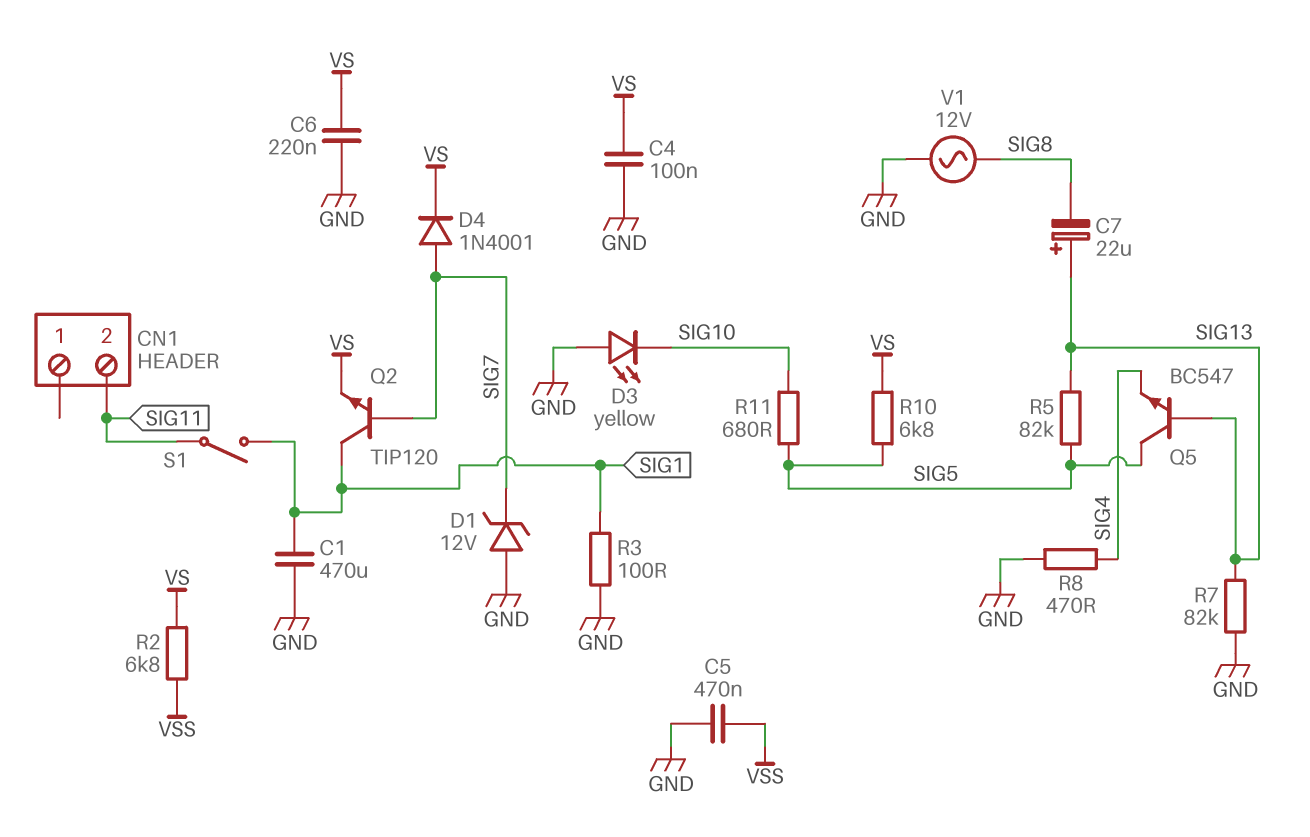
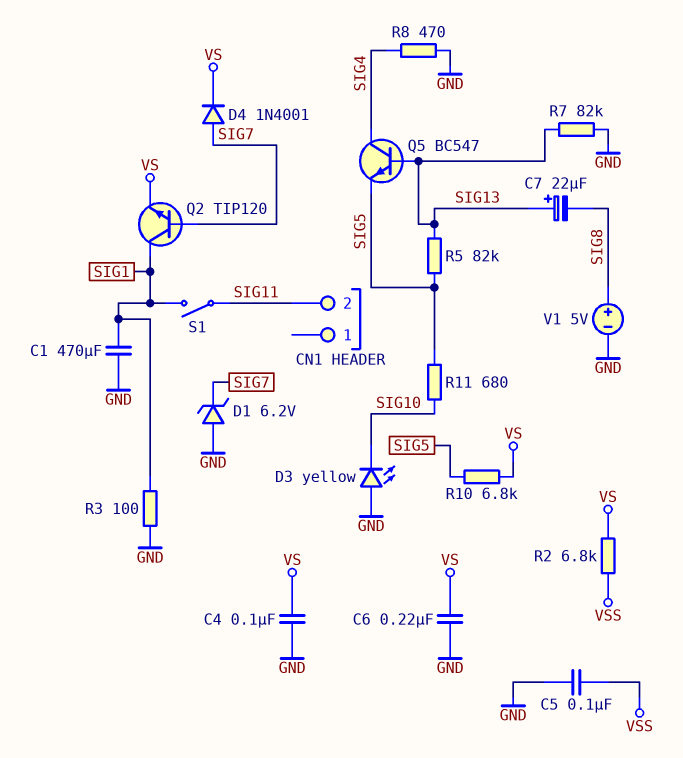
C5: 470nF (GND, VSS) -> 100nF (GND, VSS)
D1: zener 12V (A GND, K SIG7) -> zener 6.2V (A GND, K SIG7)
Q5: NPN BC547 (B SIG13, C SIG5, E SIG4) -> NPN BC547 (B SIG13, C SIG4, E SIG5)
V1: AC 12V (GND, SIG8) -> 5V (plus SIG8, minus GND)

